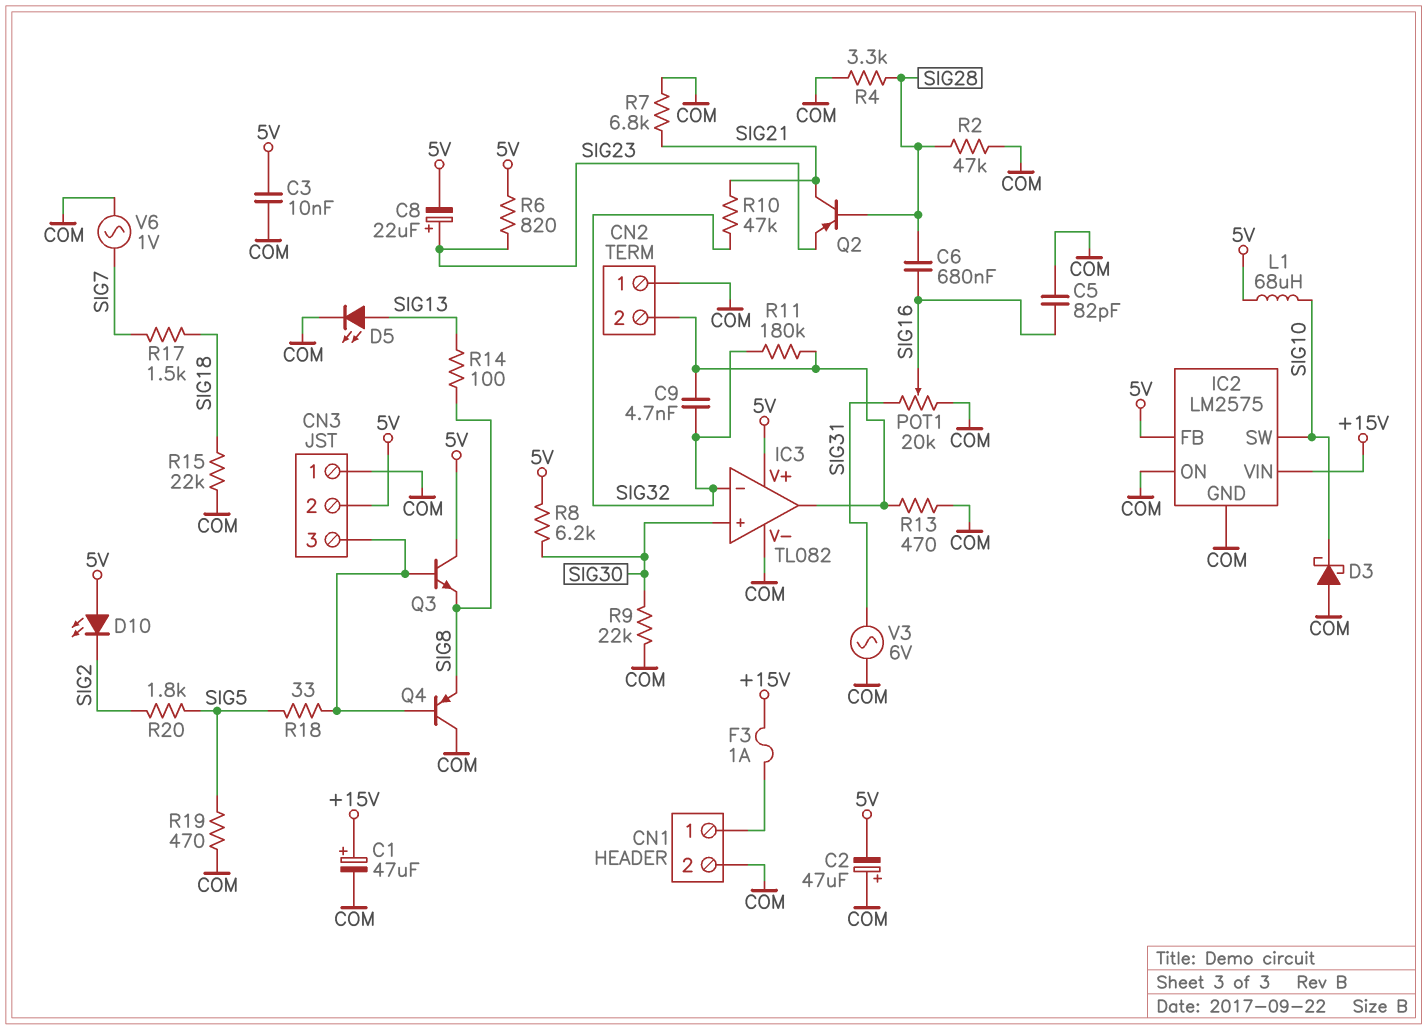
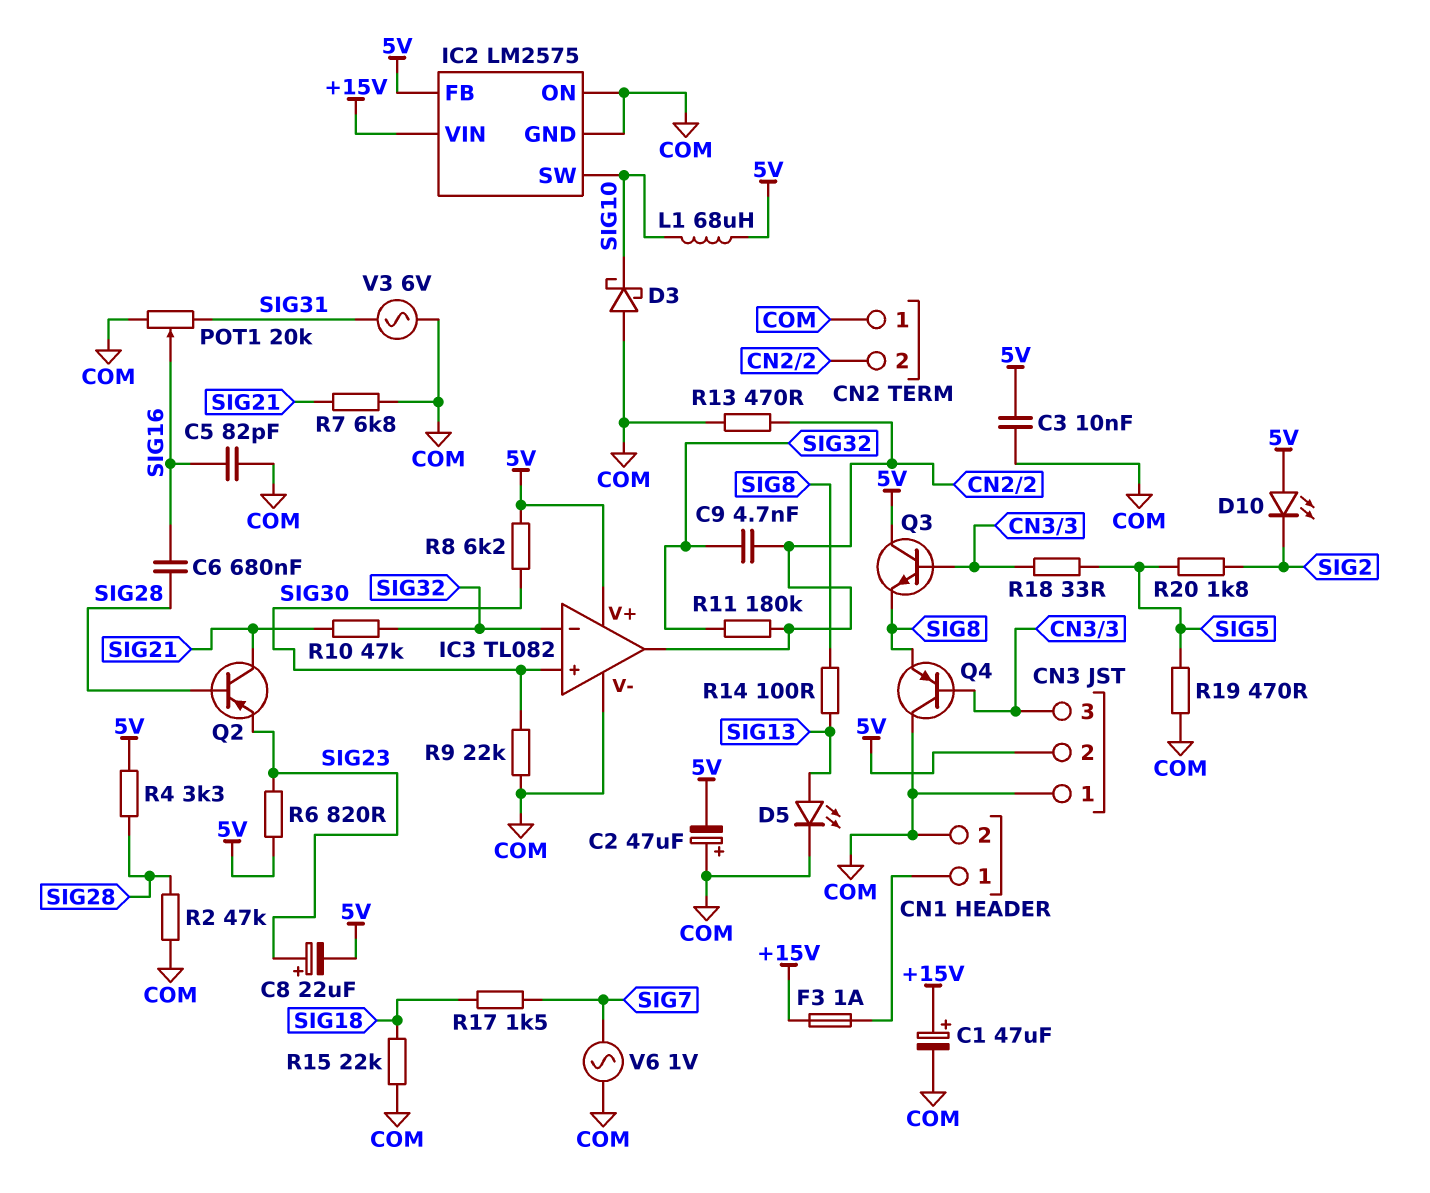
R4: 3.3k (COM, SIG28) -> 3.3k (5V, SIG28)

